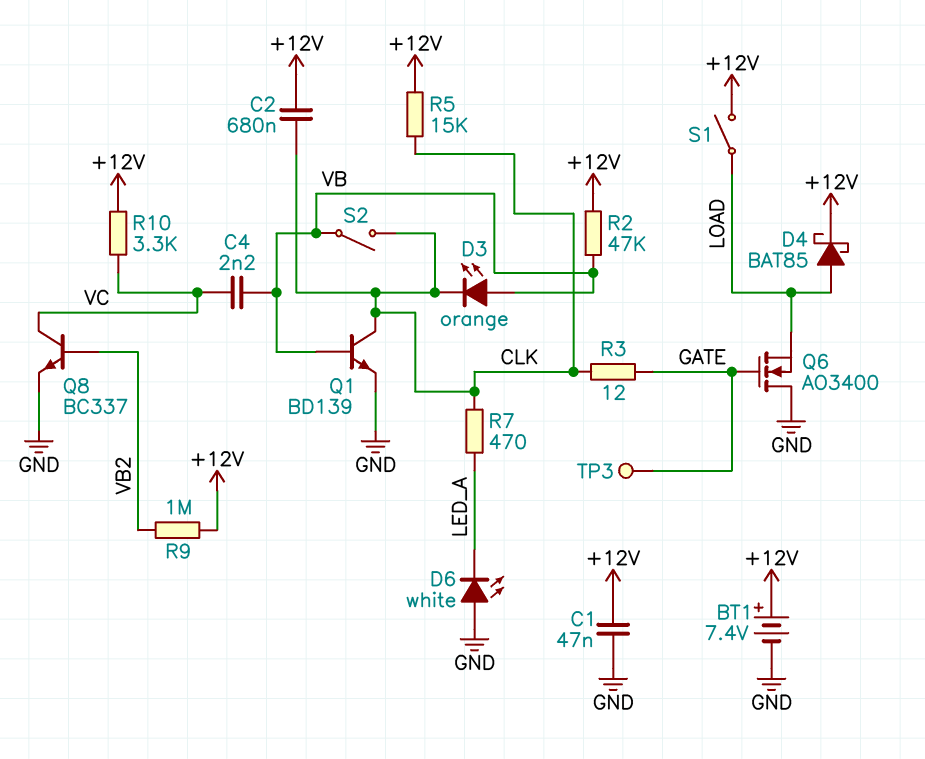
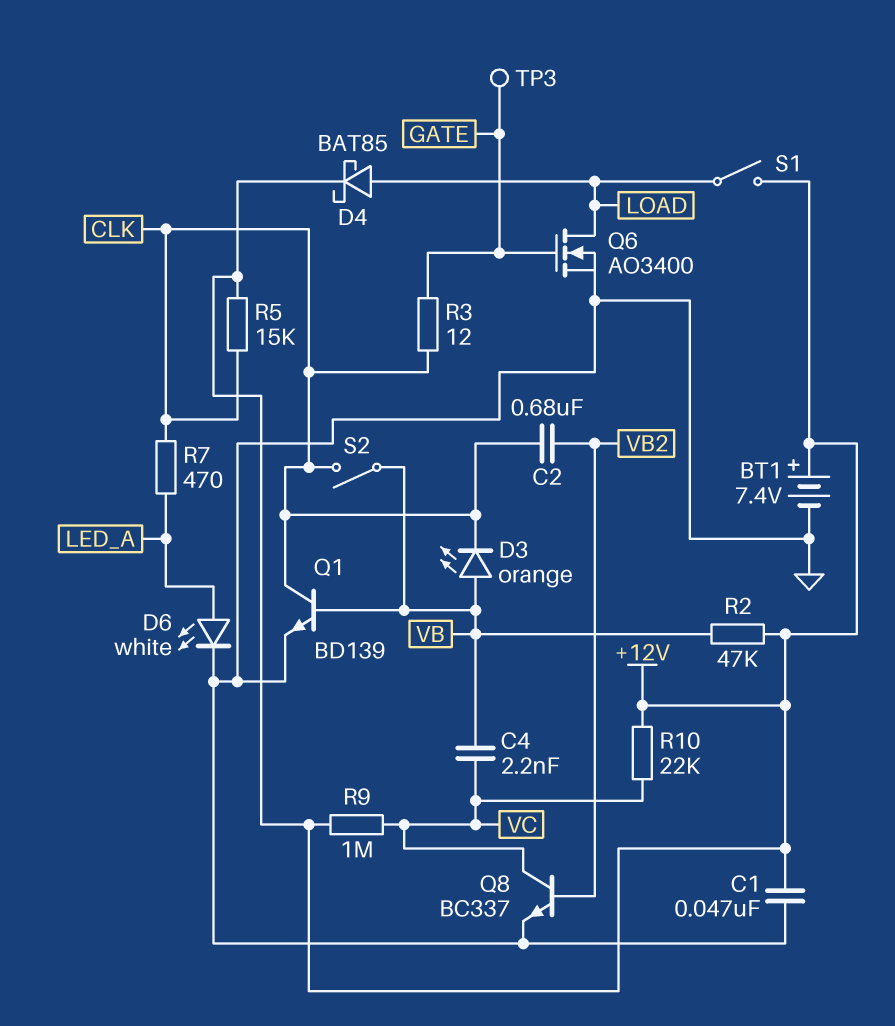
C2: 680nF (+12V, CLK) -> 680nF (CLK, VB2)
D6: LED white (A GND, K LED_A) -> LED white (A LED_A, K GND)
Q6: NMOS AO3400 (G GATE, D GND, S LOAD) -> NMOS AO3400 (G GATE, D LOAD, S GND)
R9: 1M (+12V, VB2) -> 1M (+12V, VC)
R10: 3.3k (+12V, VC) -> 22k (+12V, VC)

